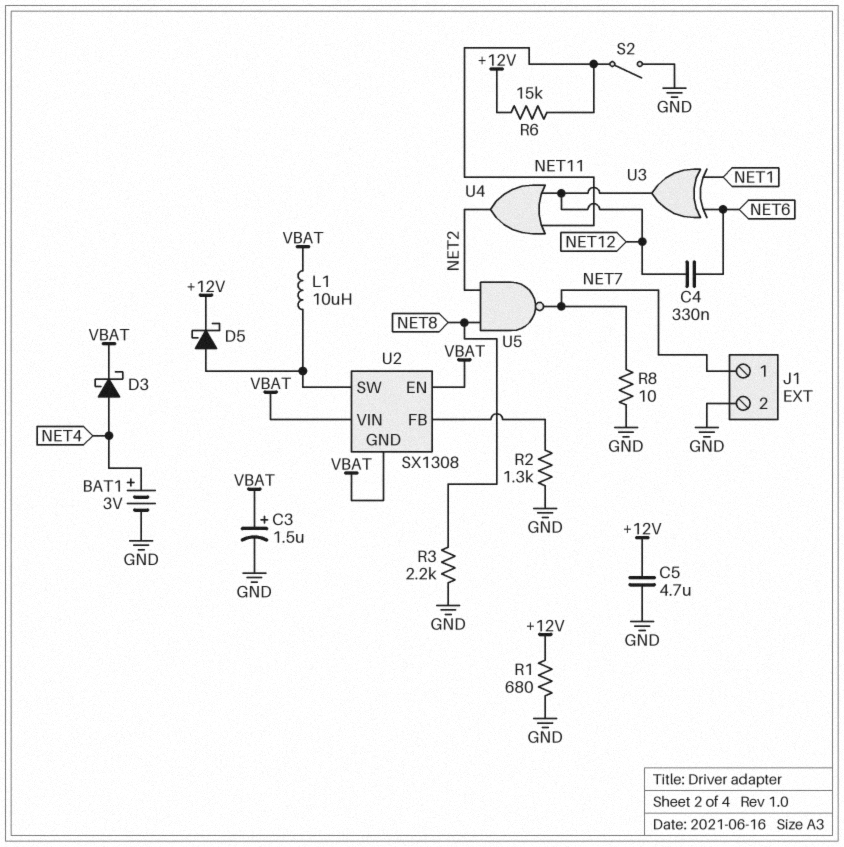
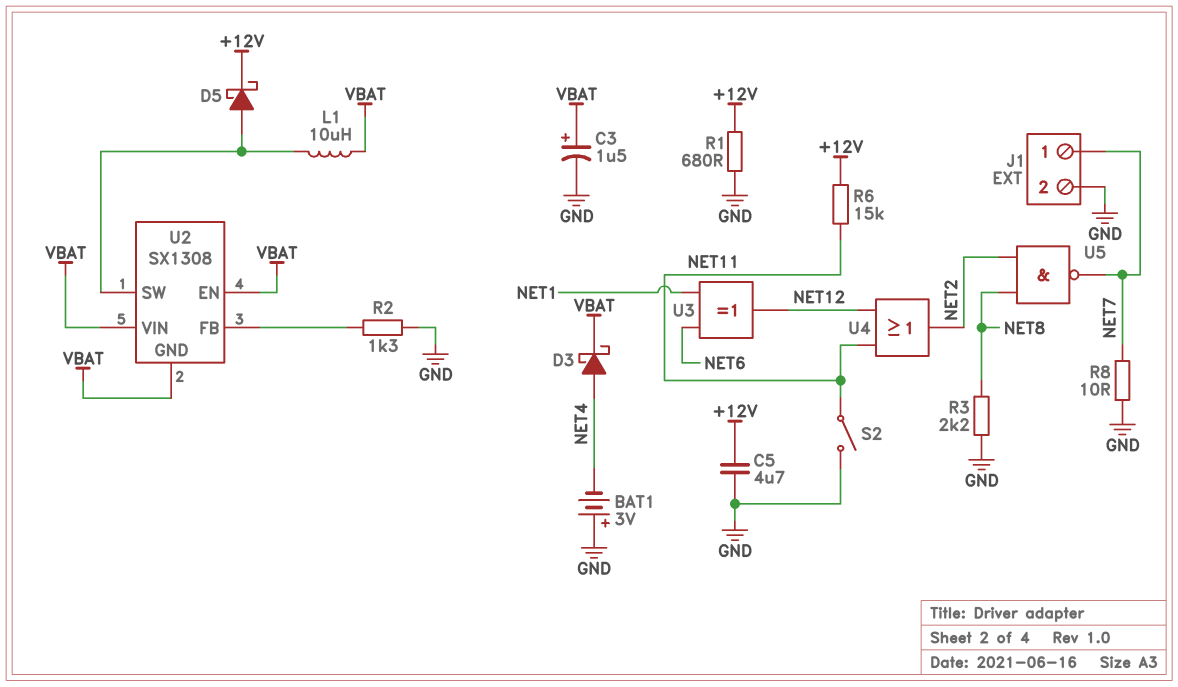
BAT1: 3V (plus NET4, minus GND) -> 3V (plus GND, minus NET4)
C4: 330nF (NET6, NET12) -> none

